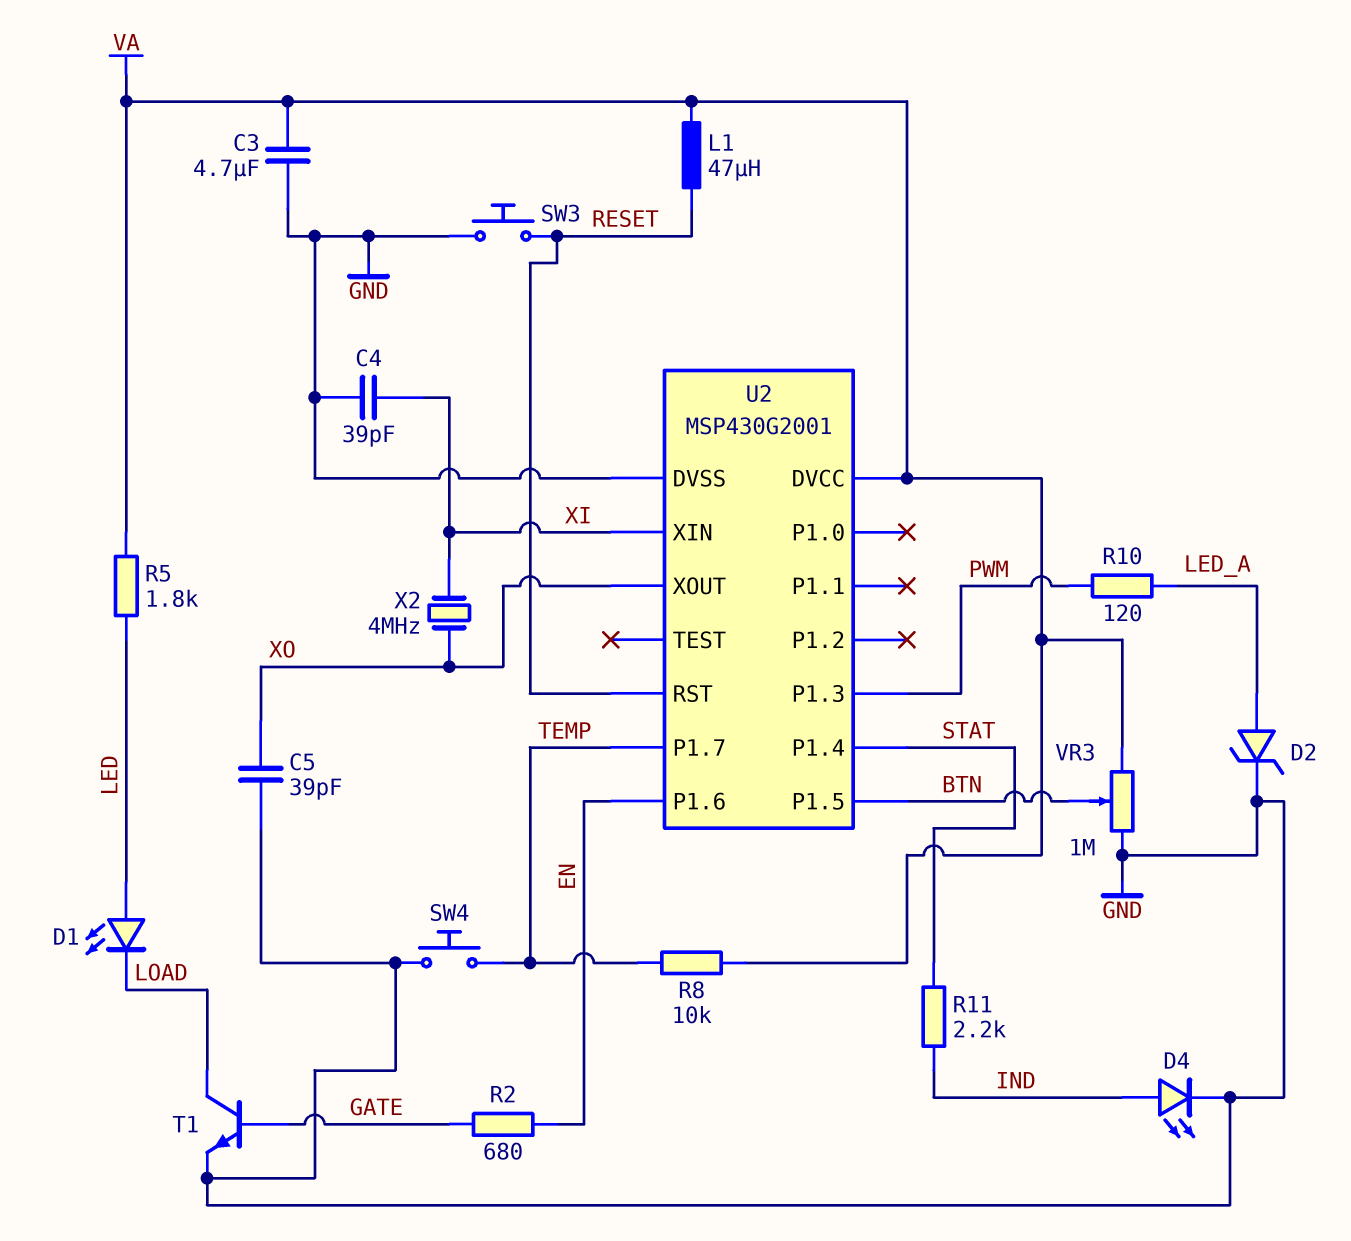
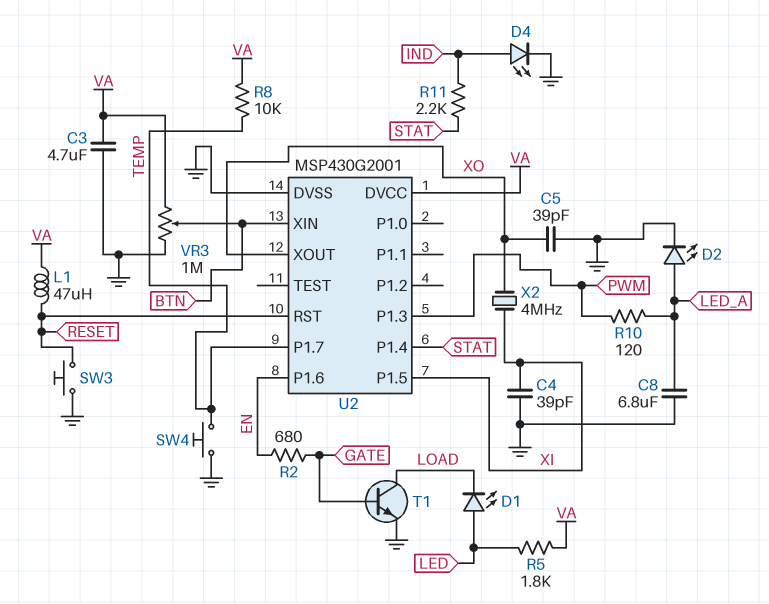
C8: none -> 6.8uF (GND, LED_A)
D2: zener (A LED_A, K GND) -> LED (A LED_A, K GND)
U2 pin P1.5: BTN -> XI
U2 pin XIN: XI -> BTN

